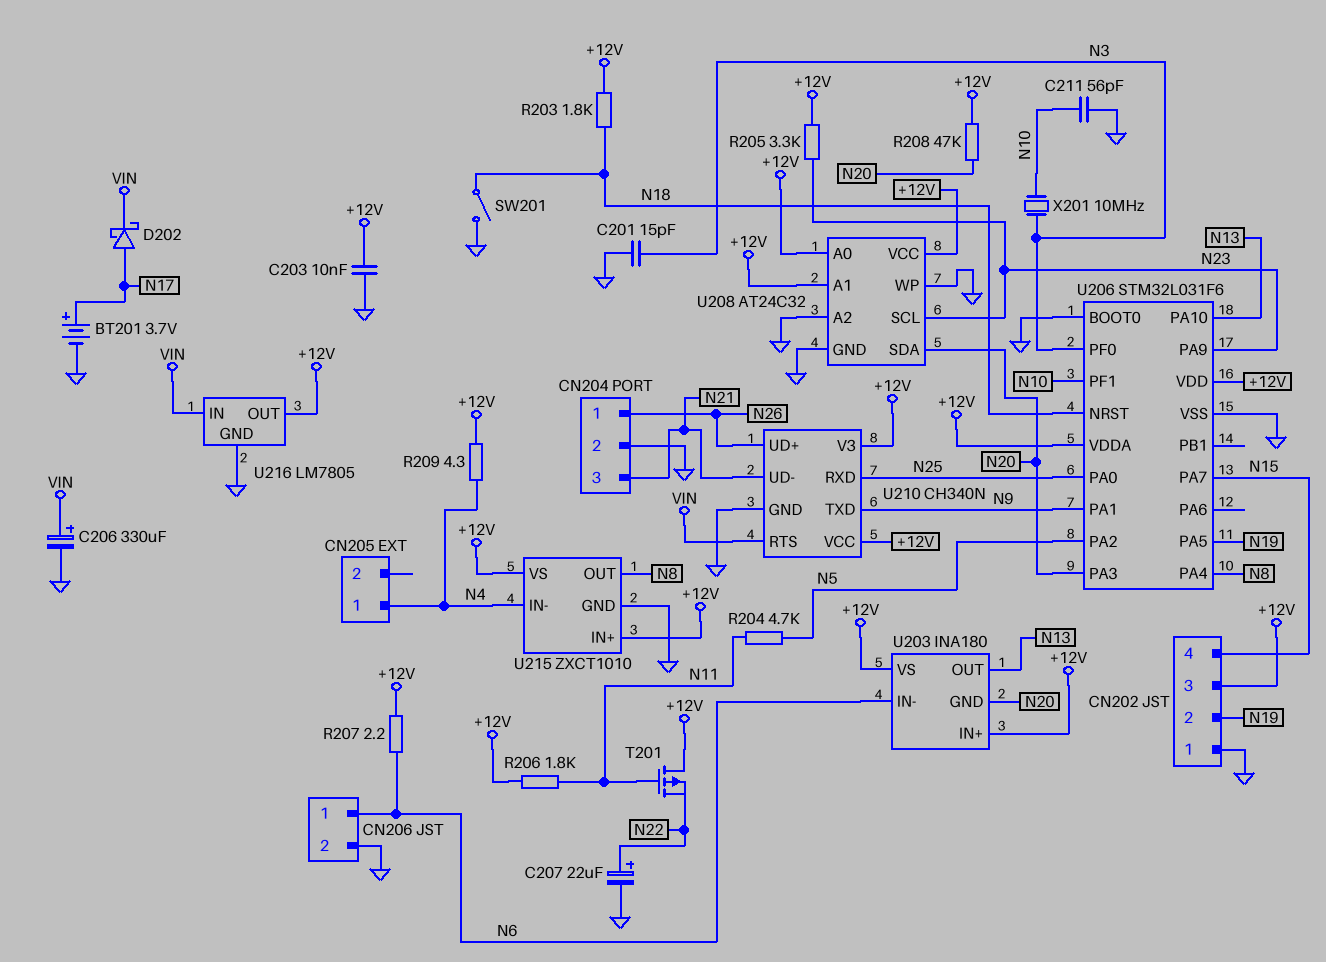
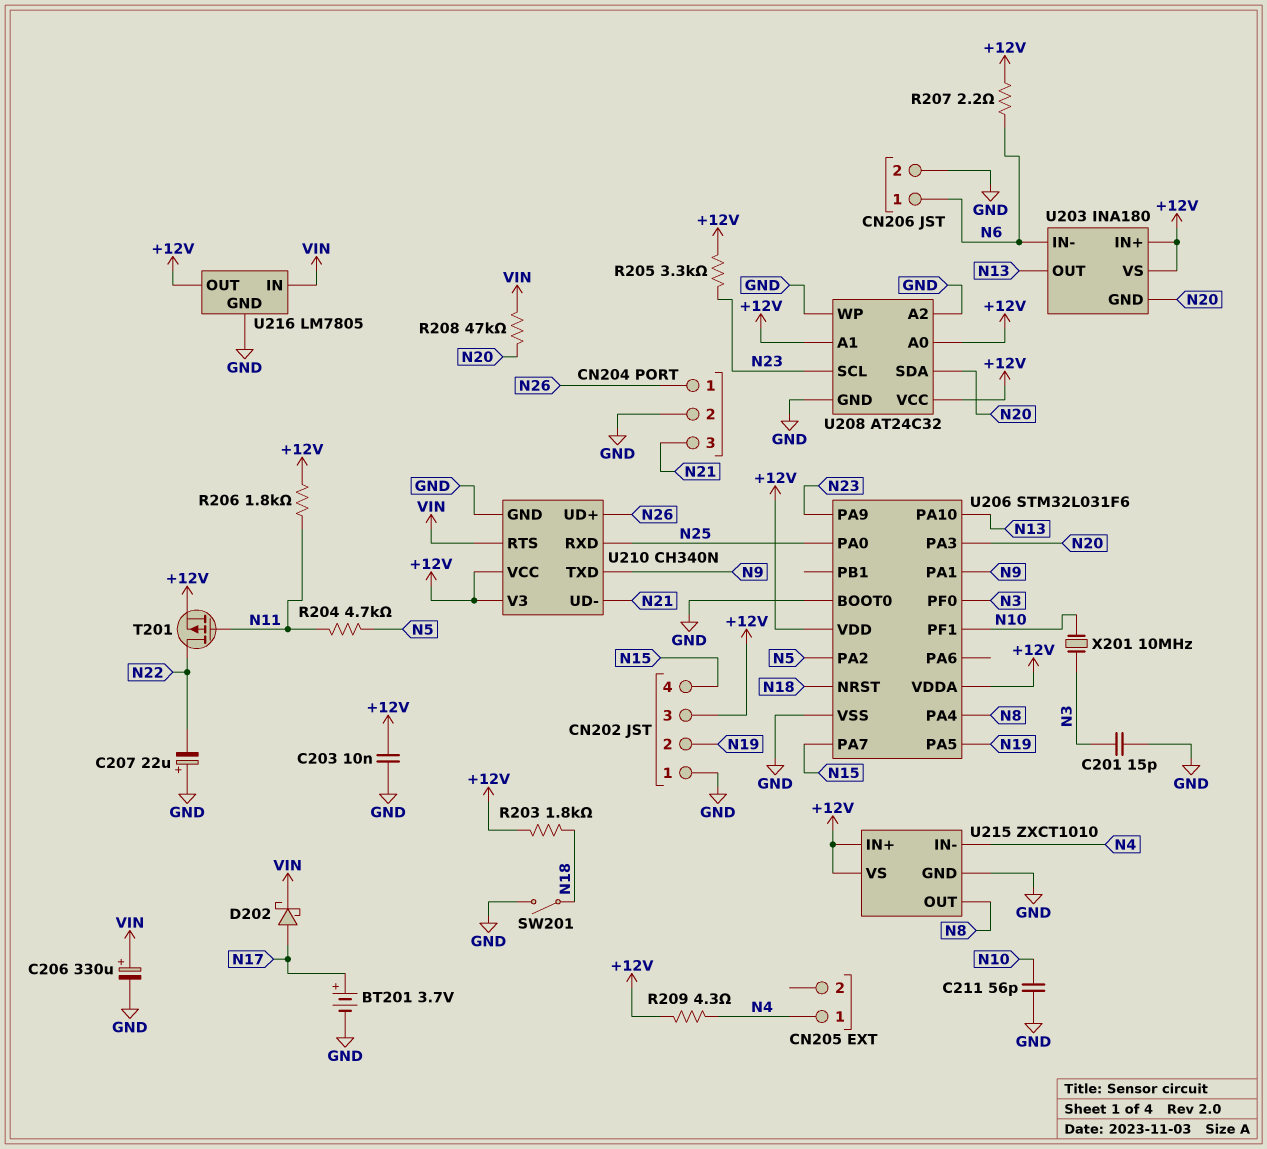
C207: 22uF (plus N22, minus GND) -> 22uF (plus GND, minus N22)
R208: 47k (+12V, N20) -> 47k (N20, VIN)
T201: PMOS (G N11, D +12V, S N22) -> PMOS (G N11, D N22, S +12V)

